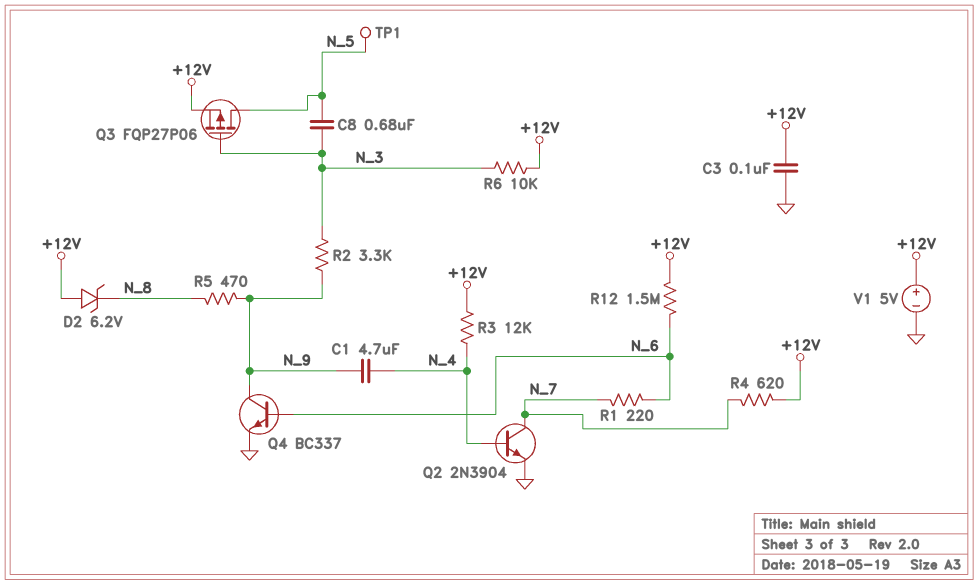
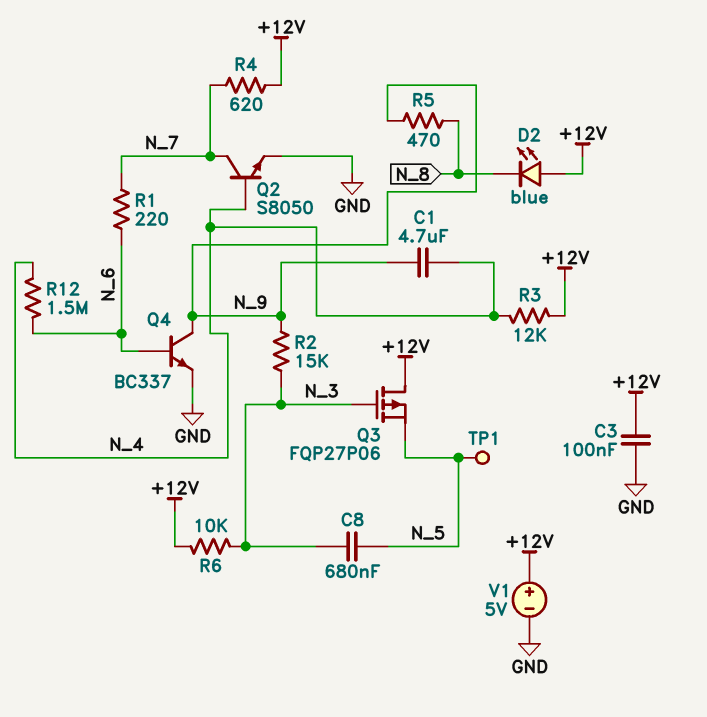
D2: zener 6.2V (A +12V, K N_8) -> LED blue (A +12V, K N_8)
Q2: NPN 2N3904 (B N_4, C N_7, E GND) -> NPN S8050 (B N_4, C N_7, E GND)
Q3: PMOS FQP27P06 (G N_3, D N_5, S +12V) -> PMOS FQP27P06 (G N_3, D +12V, S N_5)
R2: 3.3k (N_3, N_9) -> 15k (N_3, N_9)
R12: 1.5M (+12V, N_6) -> 1.5M (N_4, N_6)

